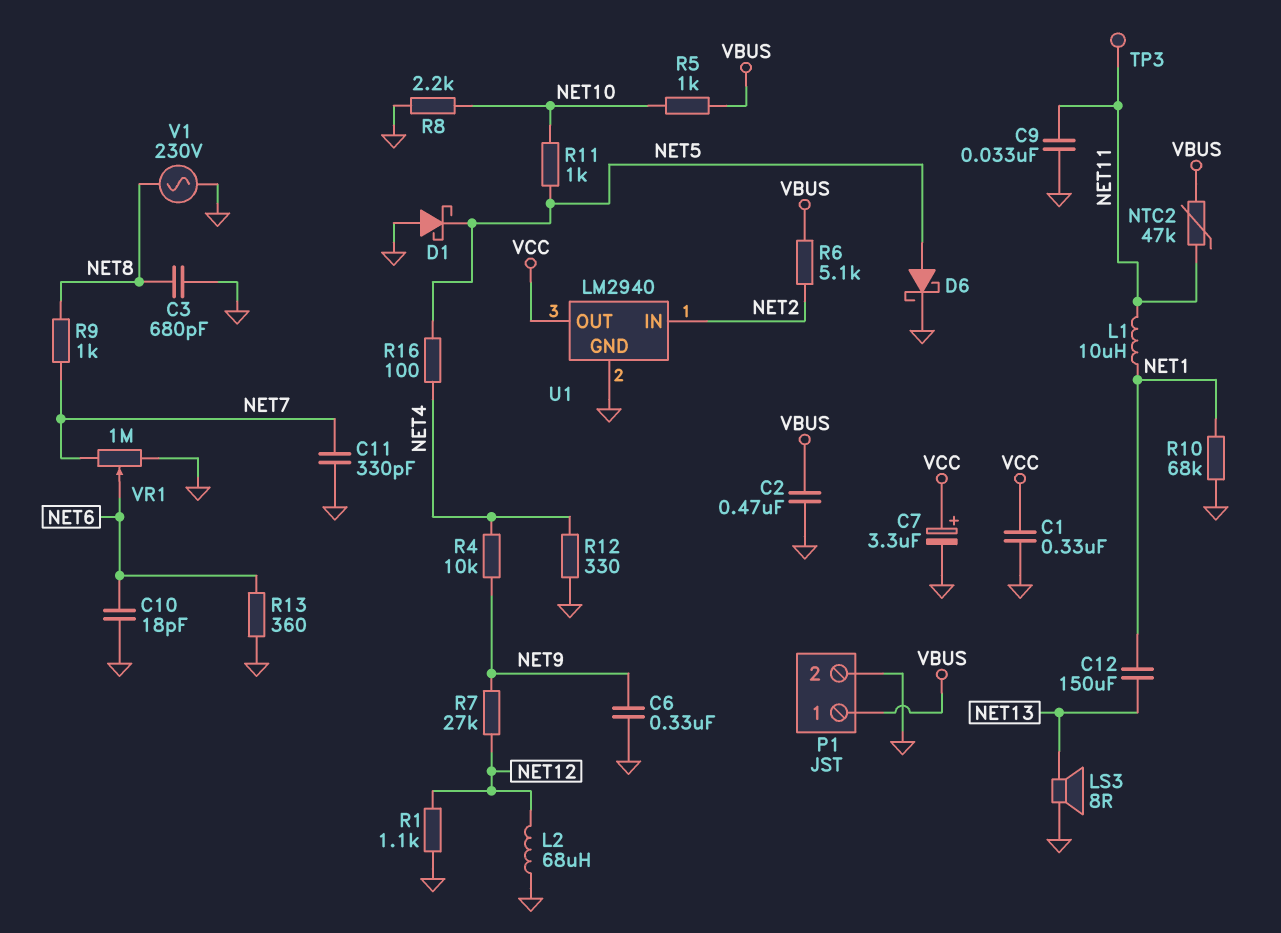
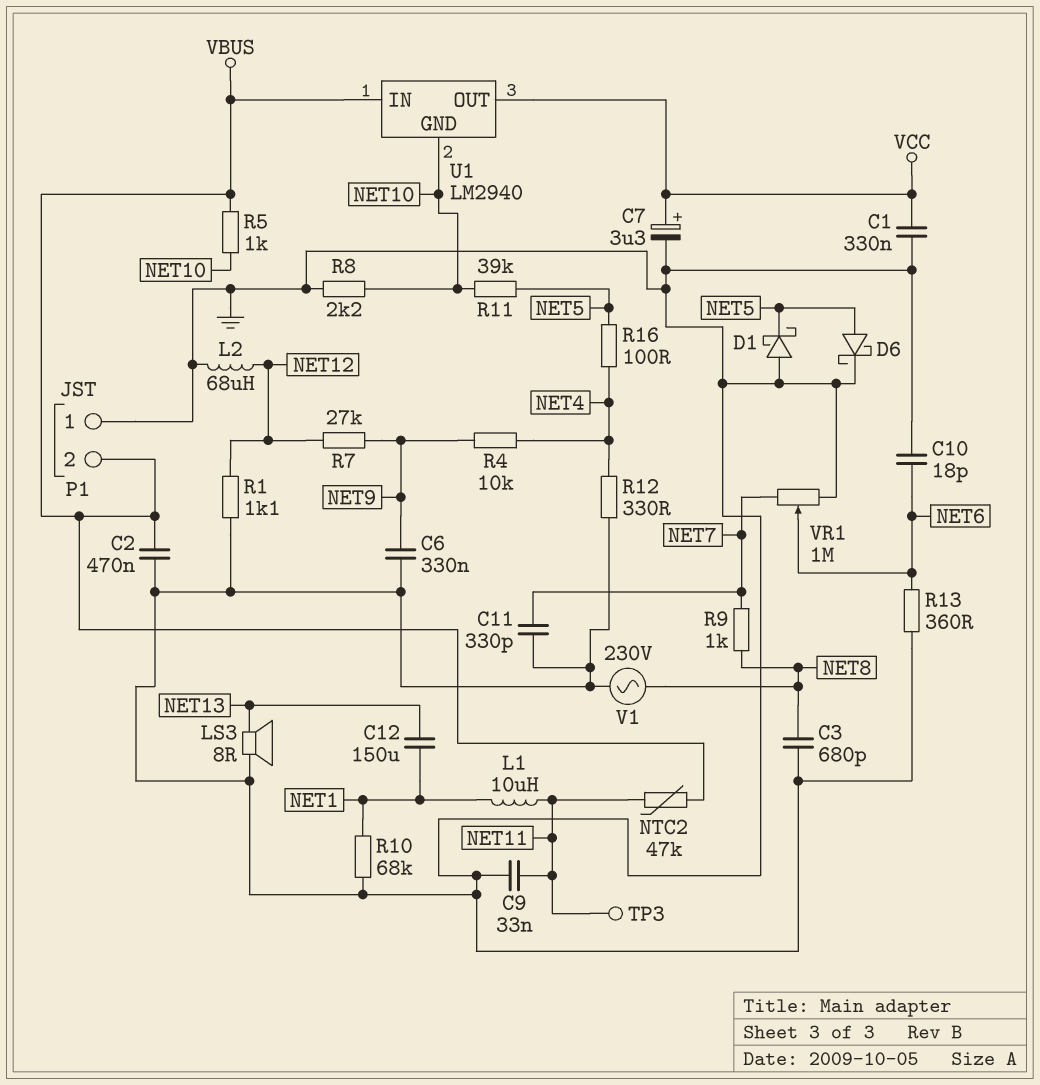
P1 pin 1: VBUS -> GND
P1 pin 2: GND -> VBUS
R6: 5.1k (NET2, VBUS) -> none
R11: 1k (NET5, NET10) -> 39k (NET5, NET10)
U1 pin GND: GND -> NET10
U1 pin IN: NET2 -> VBUS

